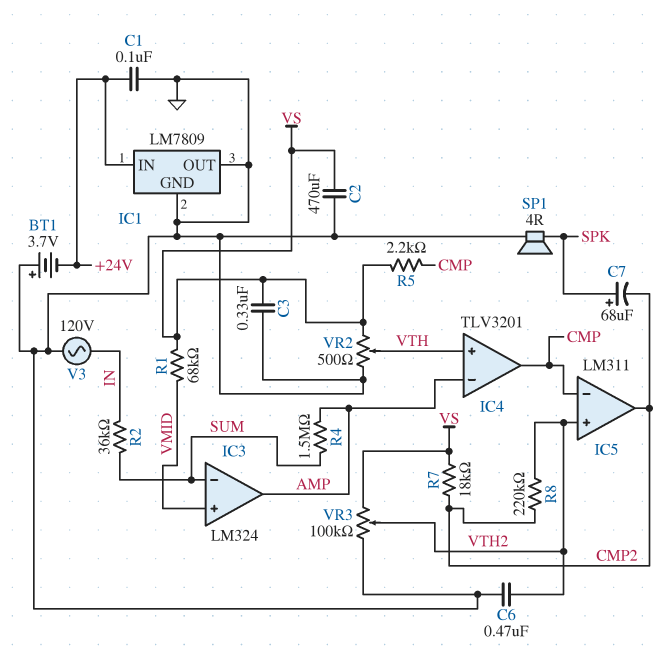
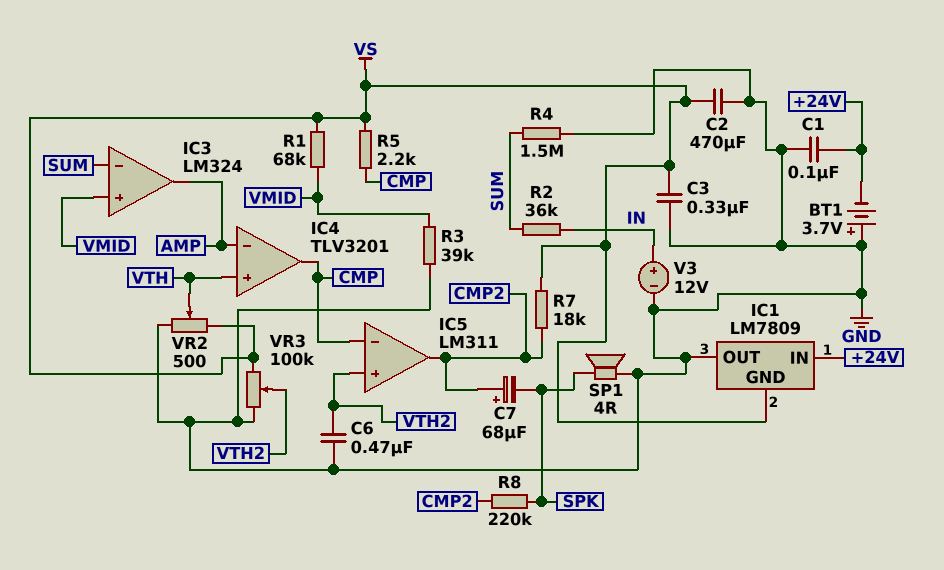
C7: 68uF (plus SPK, minus CMP2) -> 68uF (plus CMP2, minus SPK)
IC1 pin GND: GND -> VS
R3: none -> 39k (GND, VMID)
R4: 1.5M (AMP, SUM) -> 1.5M (GND, SUM)
R8: 220k (CMP2, VTH2) -> 220k (CMP2, SPK)
V3: AC 120V (GND, IN) -> 12V (plus IN, minus GND)

